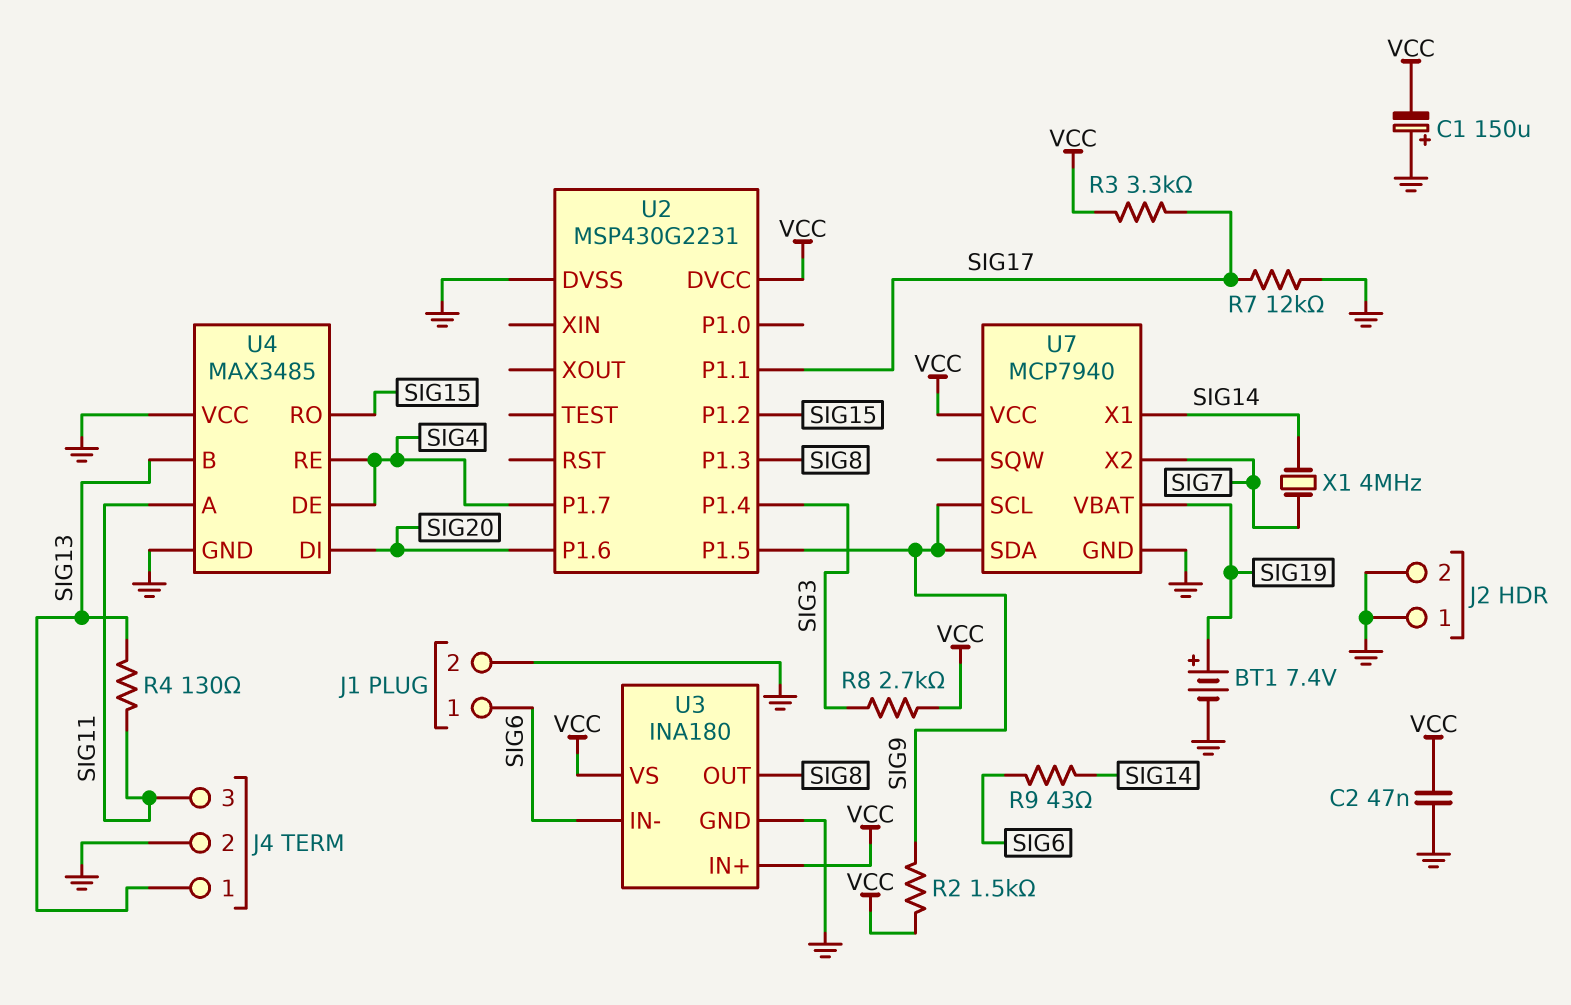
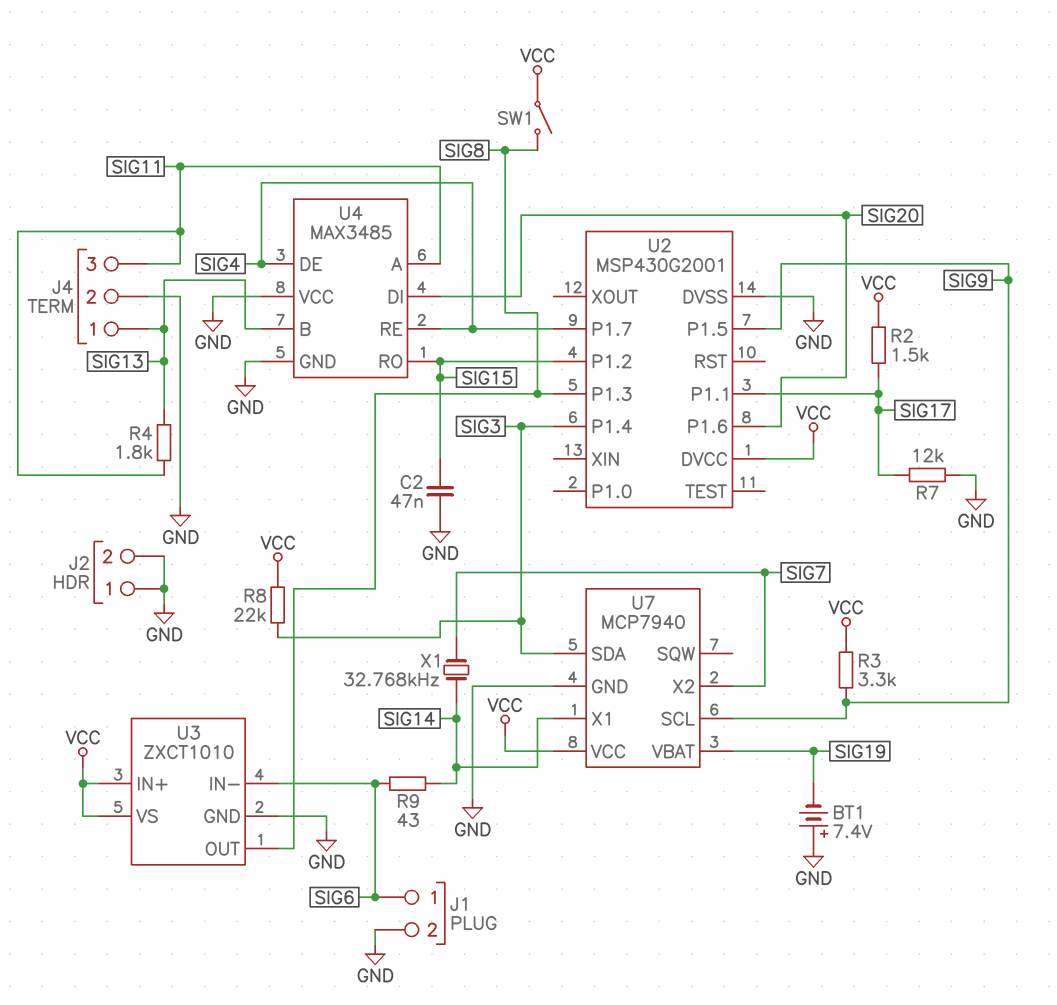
BT1: 7.4V (plus SIG19, minus GND) -> 7.4V (plus GND, minus SIG19)
C1: 150uF (plus GND, minus VCC) -> none
C2: 47nF (GND, VCC) -> 47nF (GND, SIG15)
R2: 1.5k (SIG9, VCC) -> 1.5k (SIG17, VCC)
R3: 3.3k (SIG17, VCC) -> 3.3k (SIG9, VCC)
R4: 130 (SIG11, SIG13) -> 1.8k (SIG11, SIG13)
R8: 2.7k (SIG3, VCC) -> 22k (SIG3, VCC)
SW1: none -> switch (SIG8, VCC)
U2: MSP430G2231 -> MSP430G2001
U3: INA180 -> ZXCT1010
U7 pin SDA: SIG9 -> SIG3
X1: 4MHz (SIG7, SIG14) -> 32.768kHz (SIG7, SIG14)

